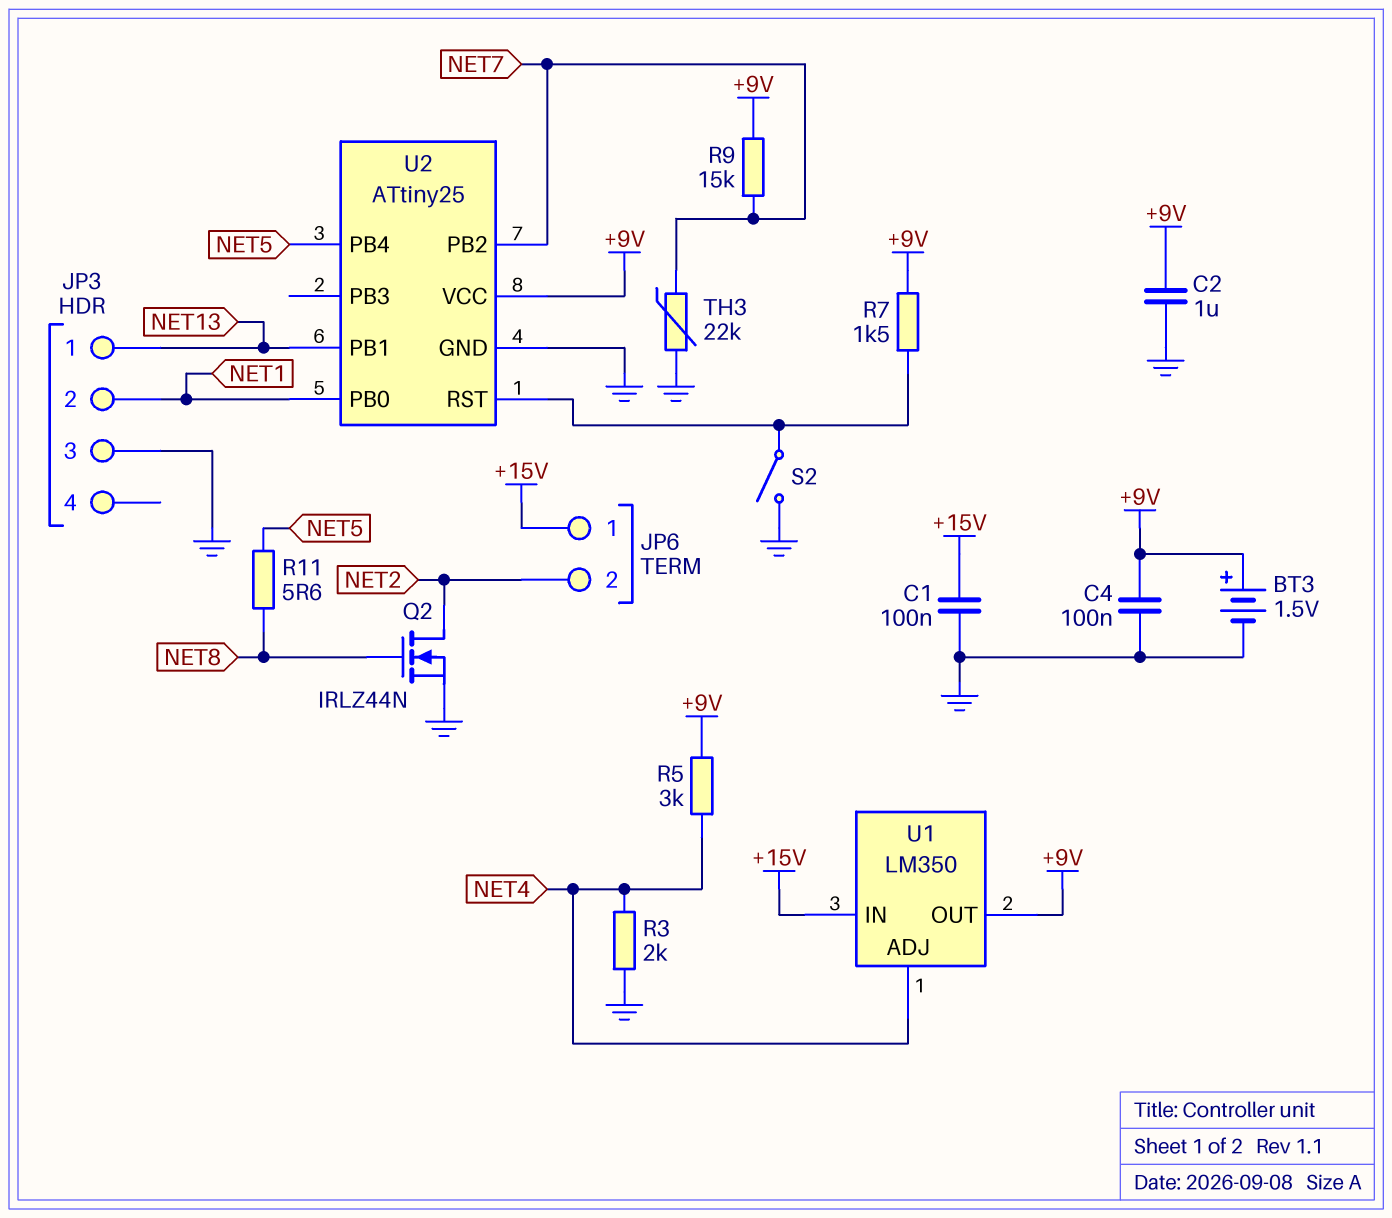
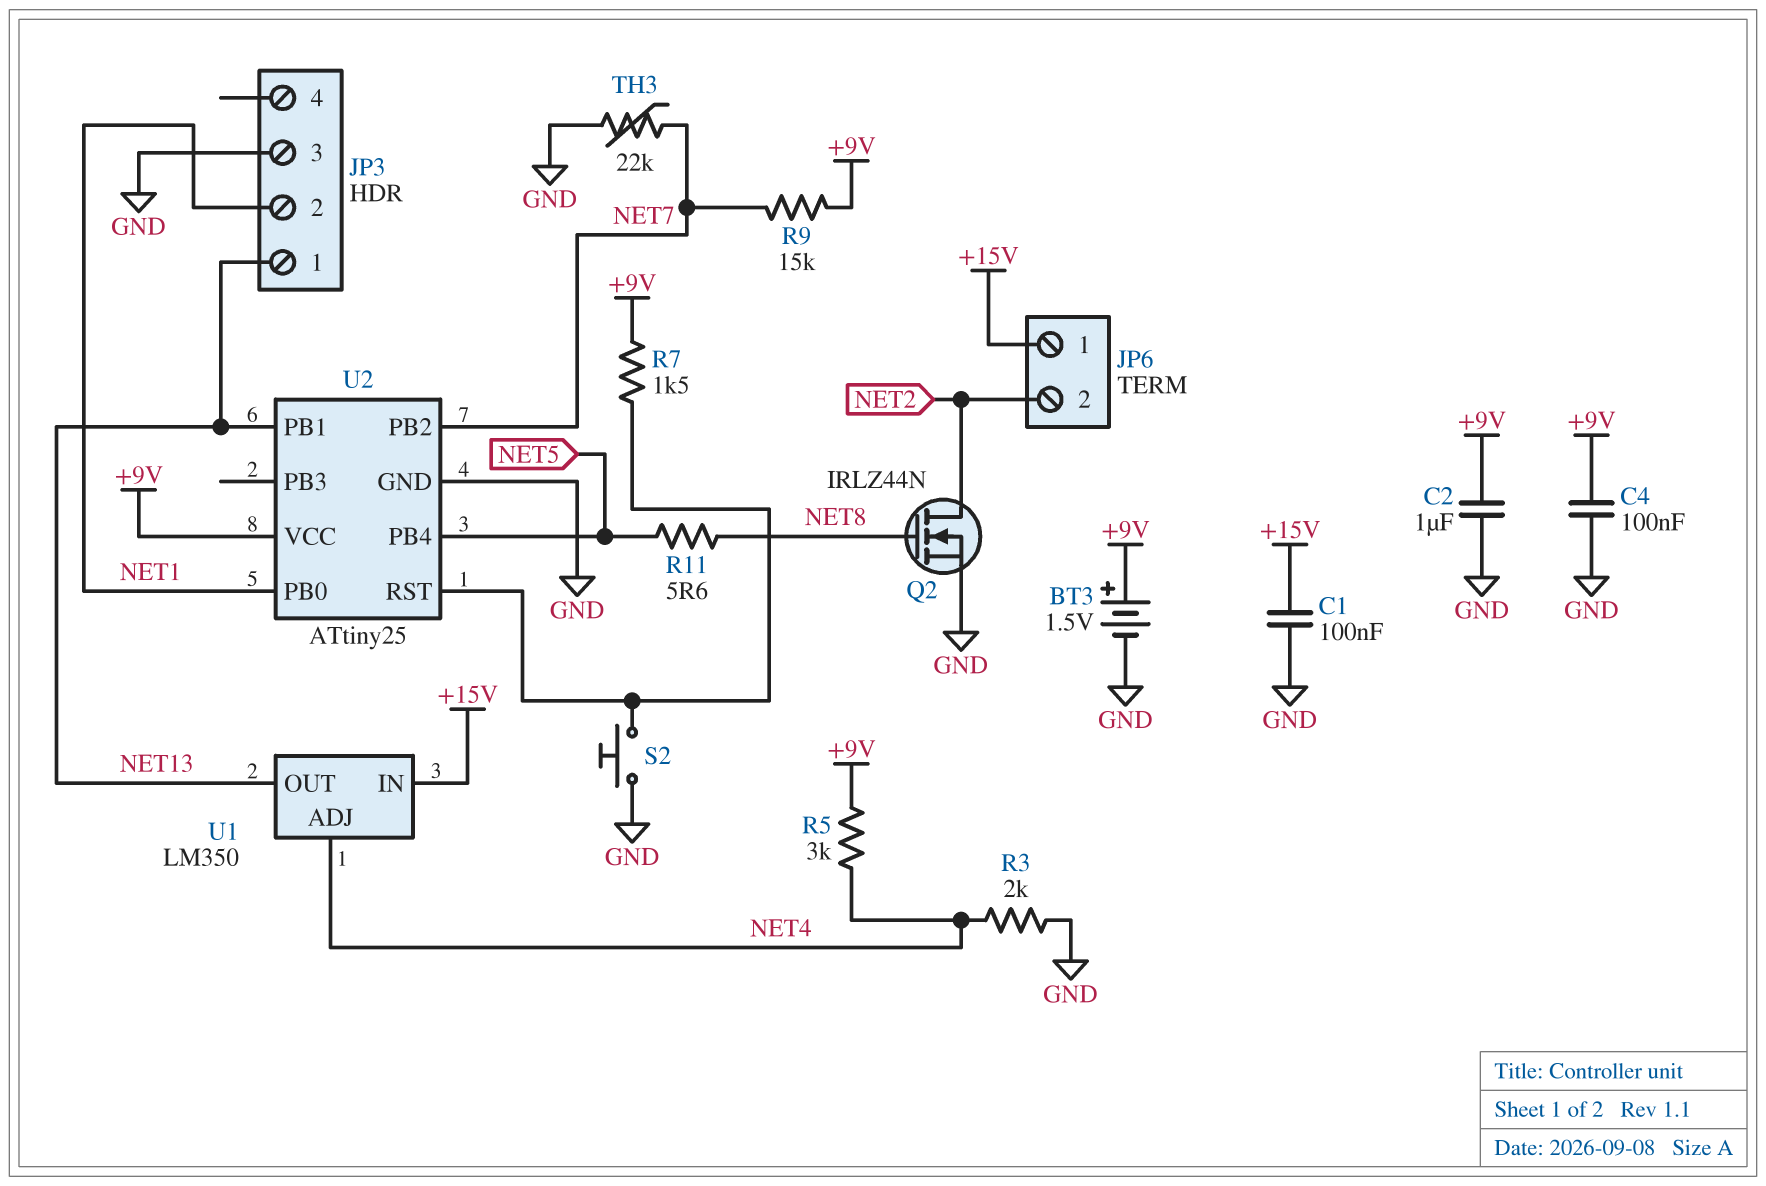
S2: switch (GND, U2/RST) -> button (GND, U2/RST)
U1 pin OUT: +9V -> NET13

